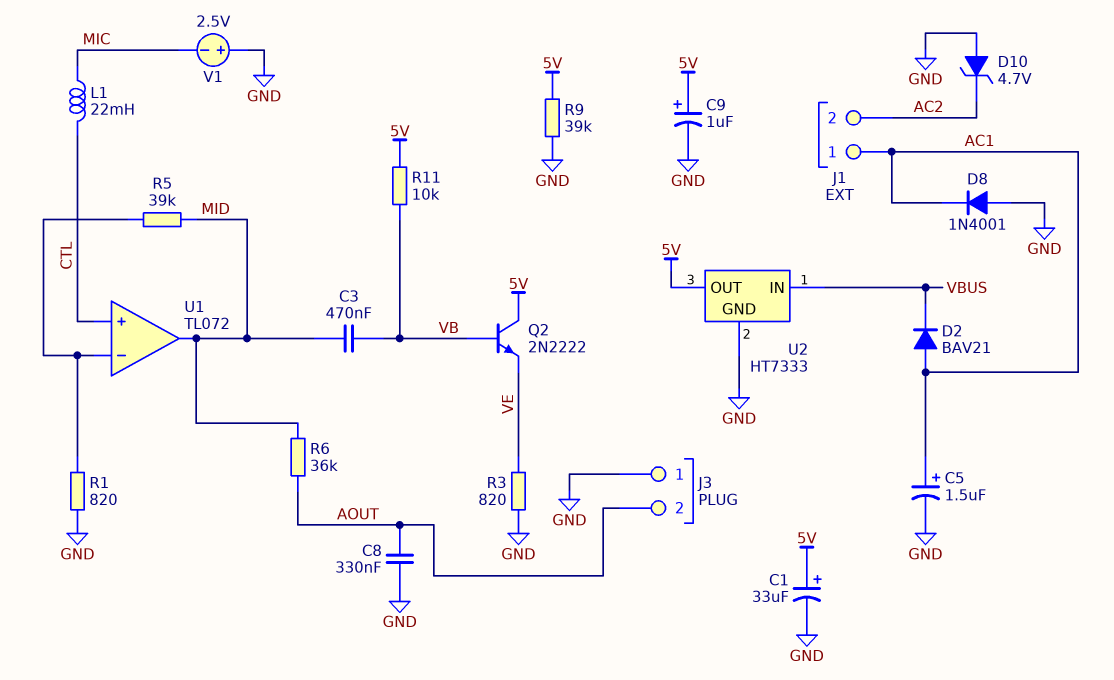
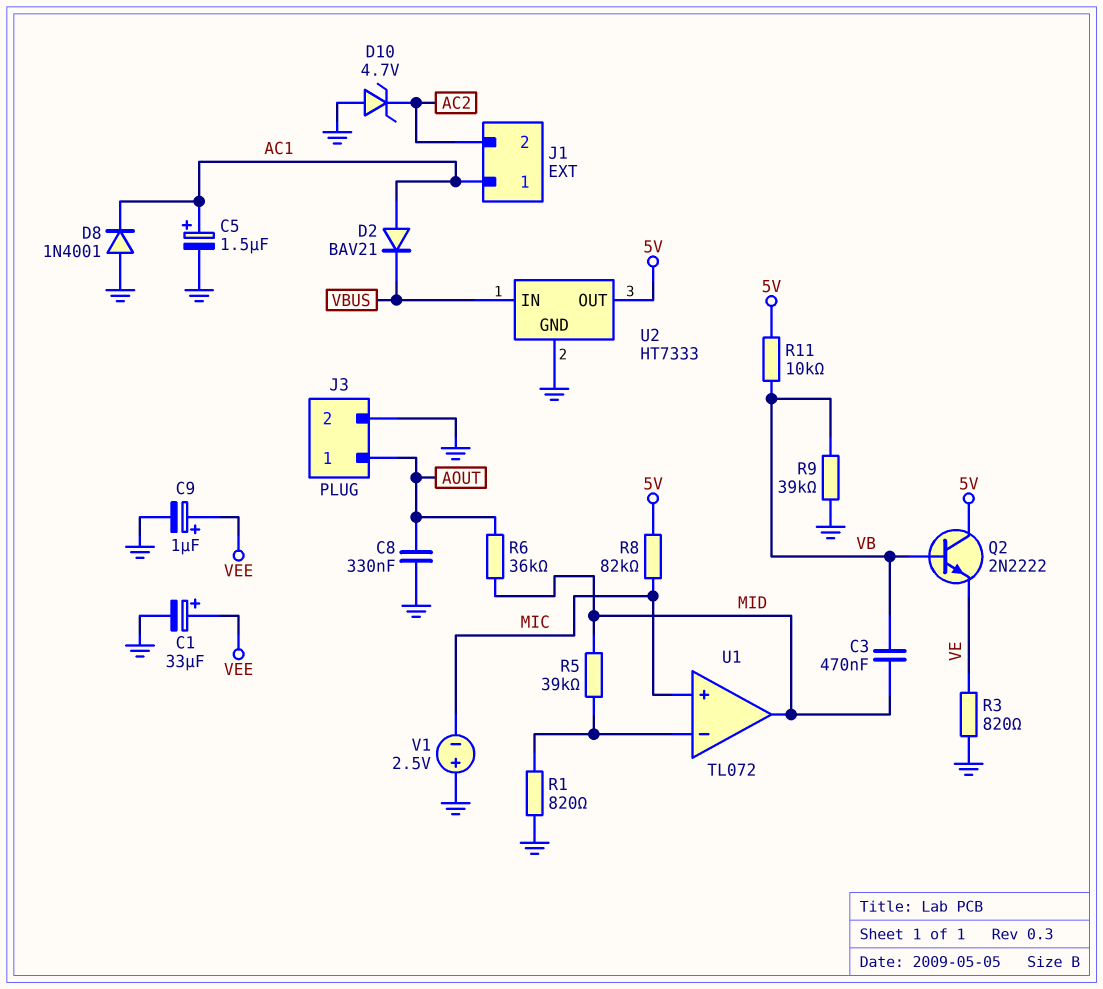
C1: 33uF (plus 5V, minus GND) -> 33uF (plus VEE, minus GND)
C9: 1uF (plus 5V, minus GND) -> 1uF (plus VEE, minus GND)
J3 pin 1: GND -> AOUT
J3 pin 2: AOUT -> GND
L1: 22mH (CTL, MIC) -> none
R8: none -> 82k (5V, MIC)
R9: 39k (5V, GND) -> 39k (GND, VB)
U1 pin in+: CTL -> MIC

